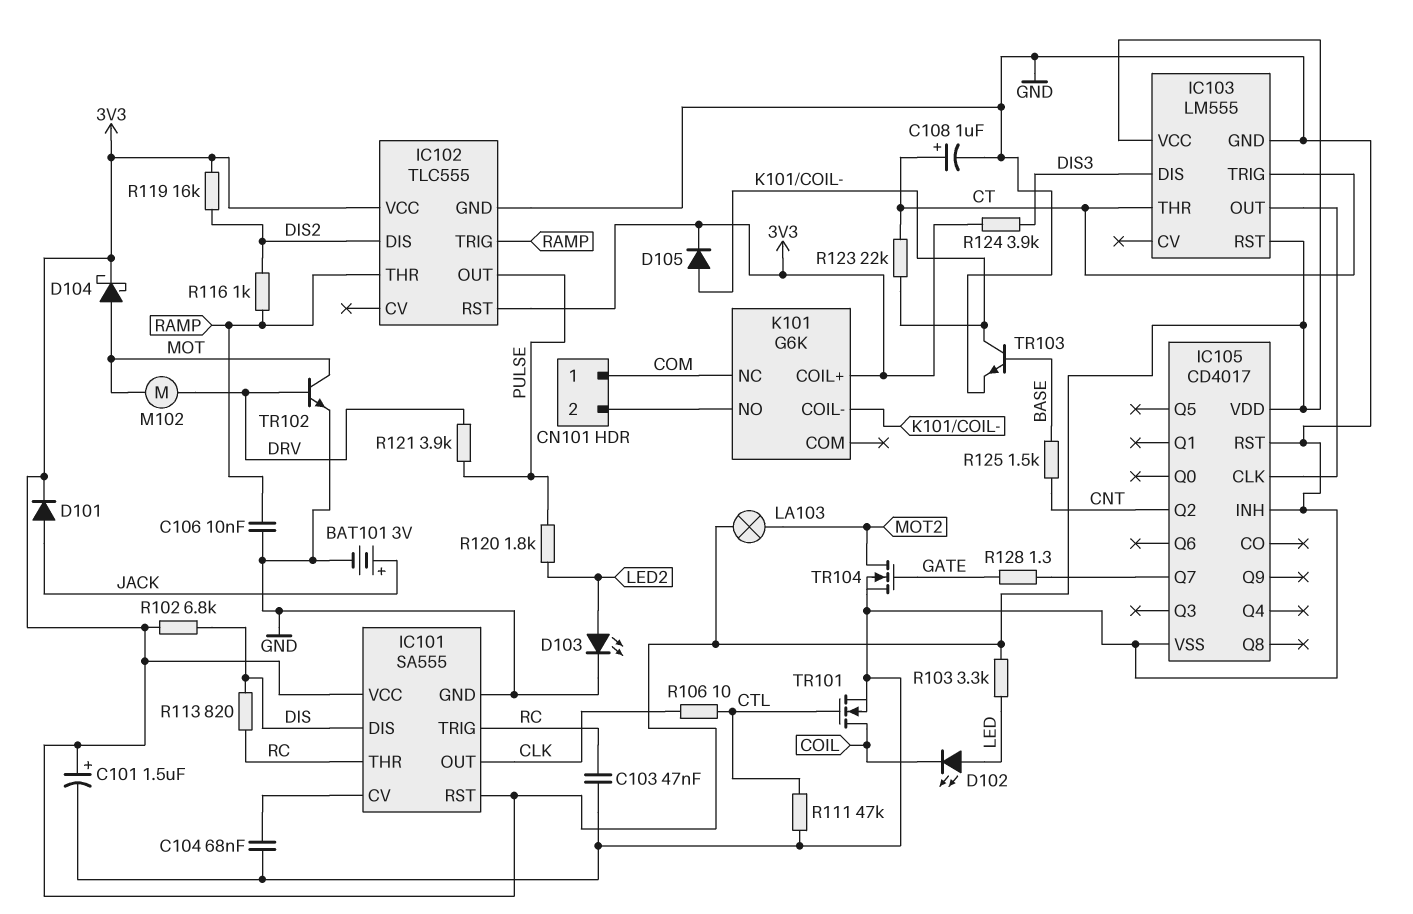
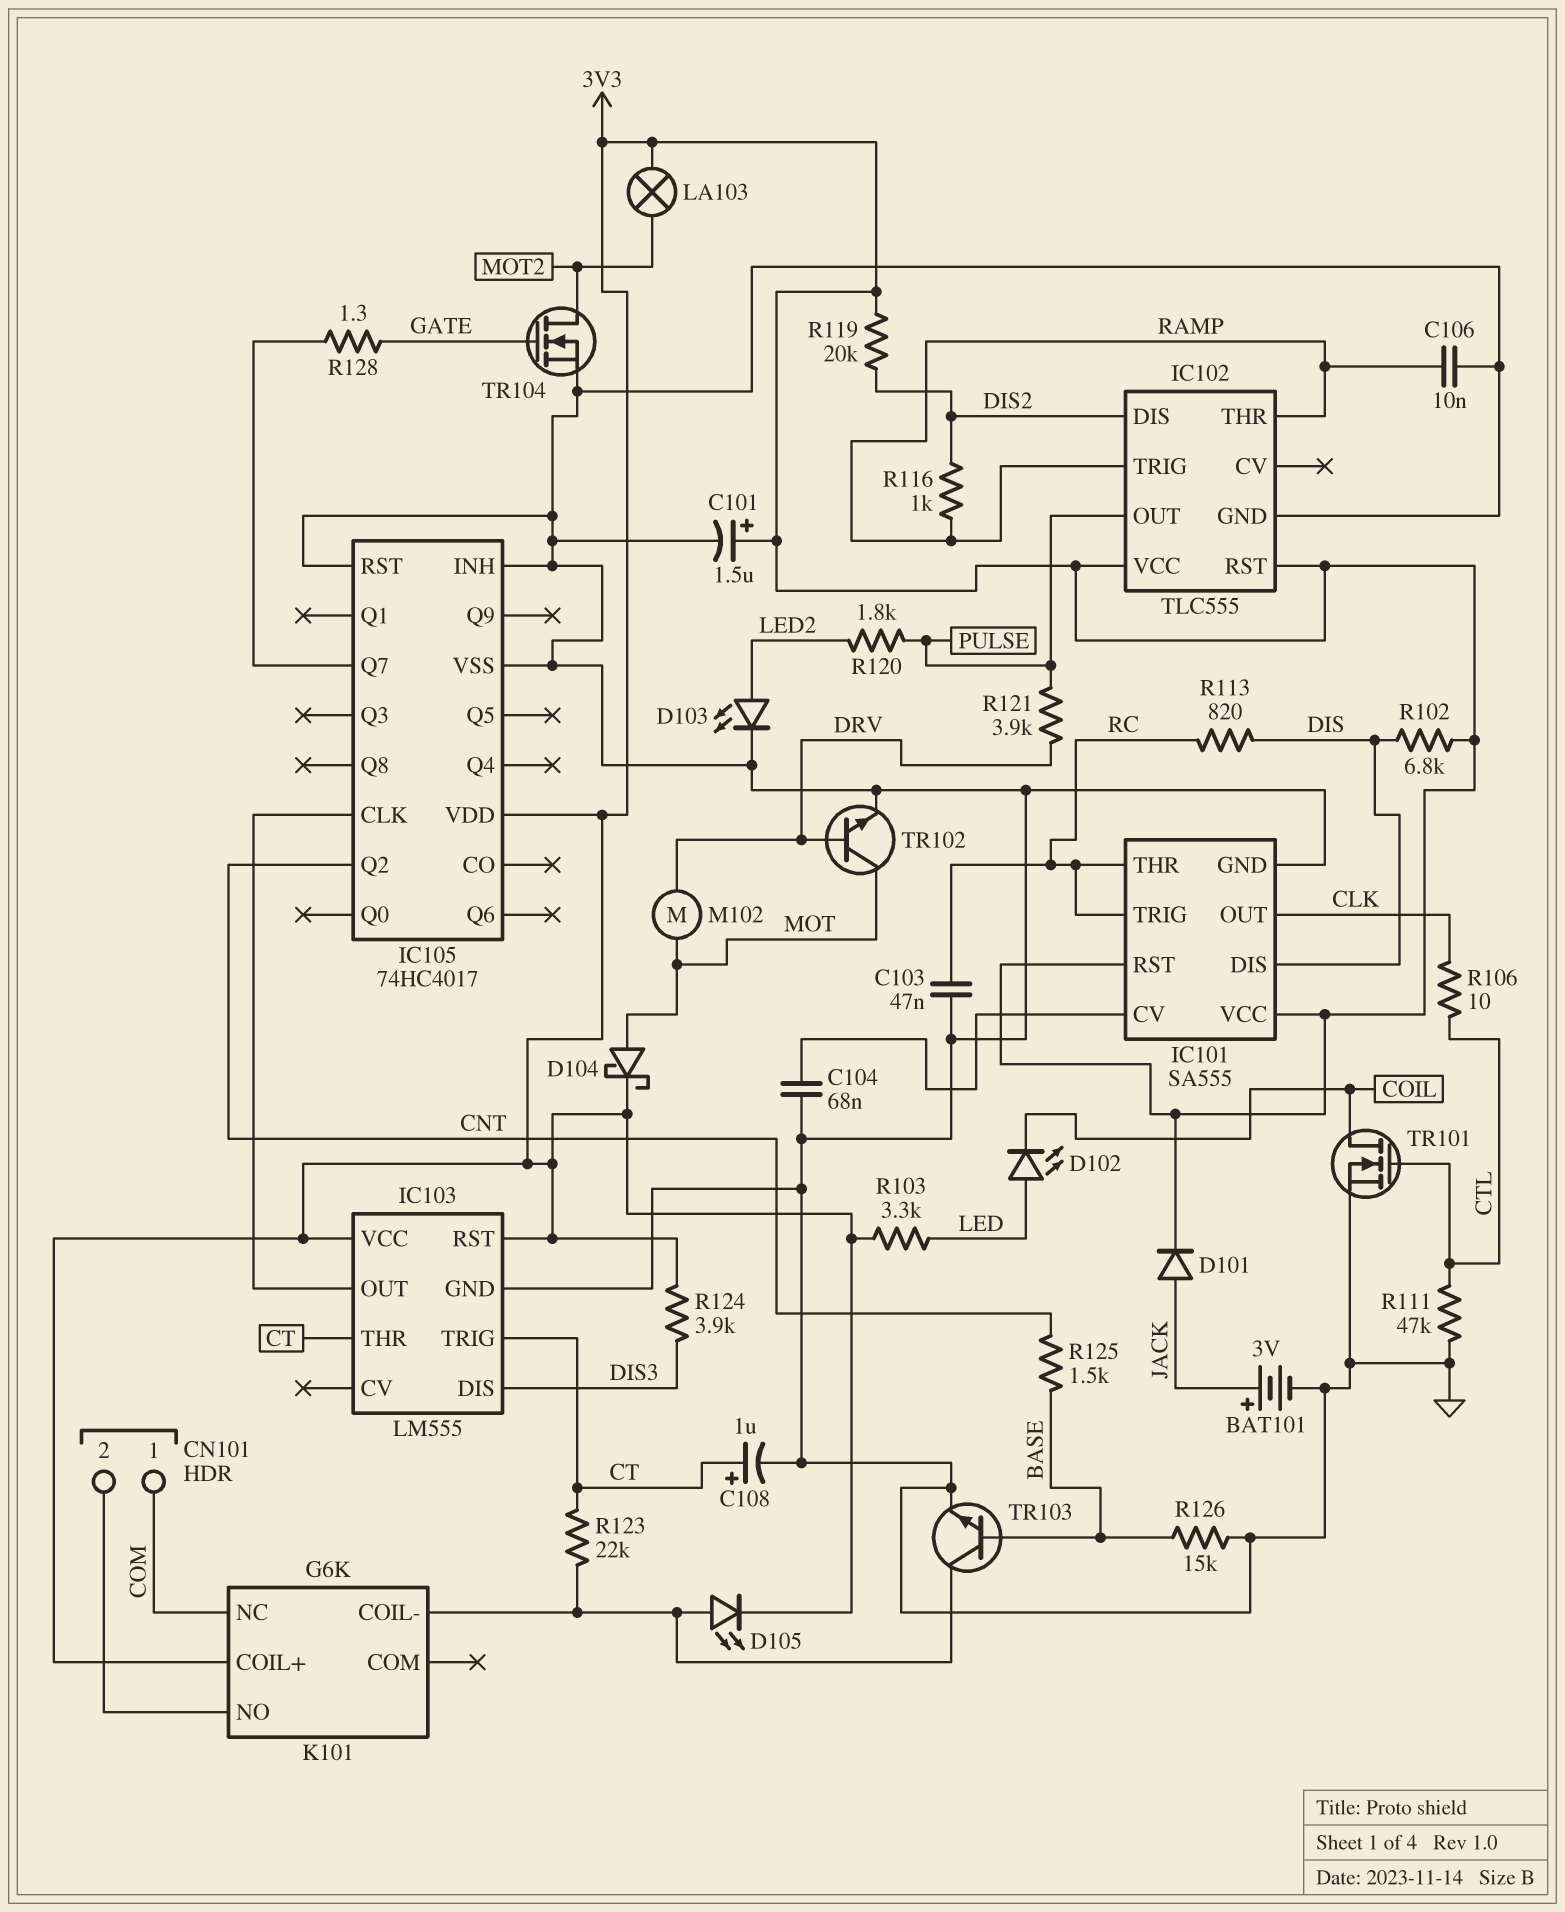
D105: diode (A K101/COIL-, K 3V3) -> LED (A K101/COIL-, K 3V3)
IC105: CD4017 -> 74HC4017
R119: 16k (3V3, DIS2) -> 20k (3V3, DIS2)
R126: none -> 15k (BASE, GND)

